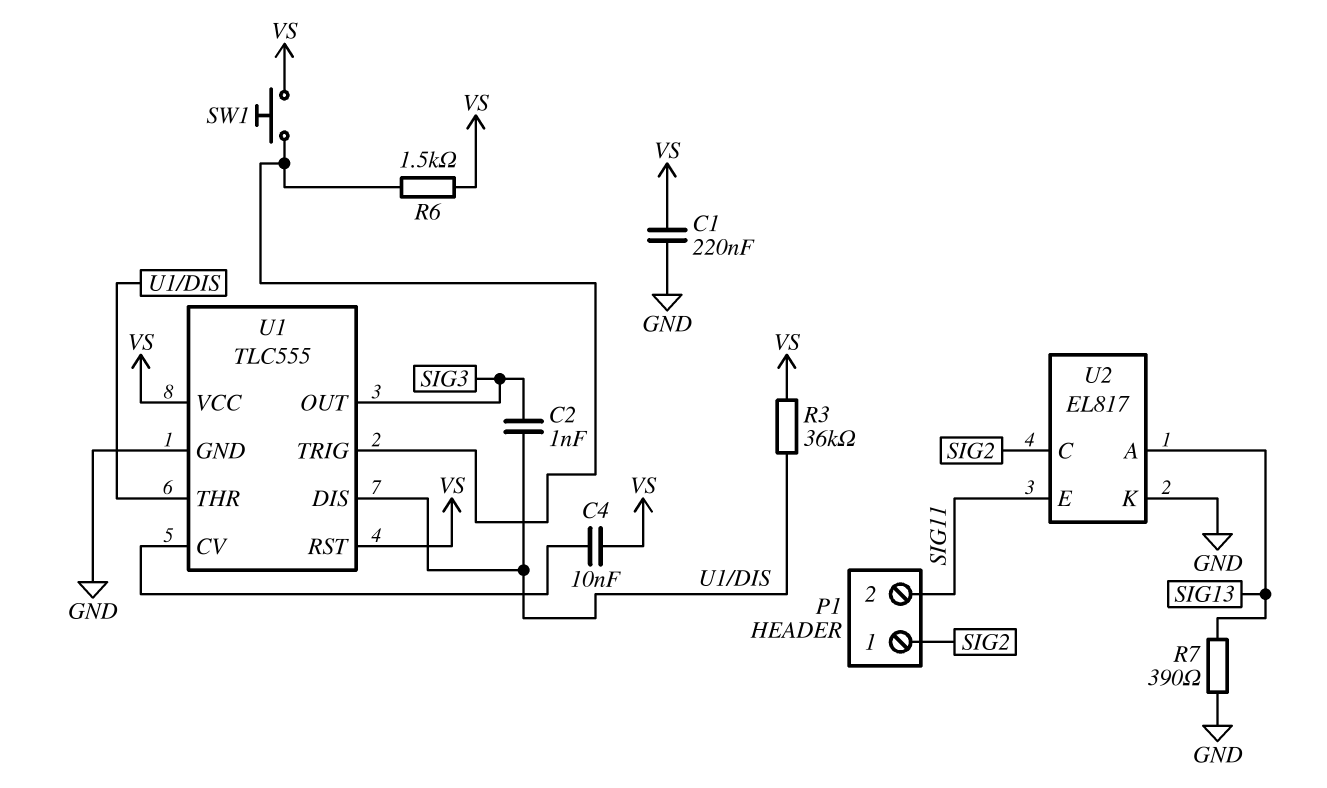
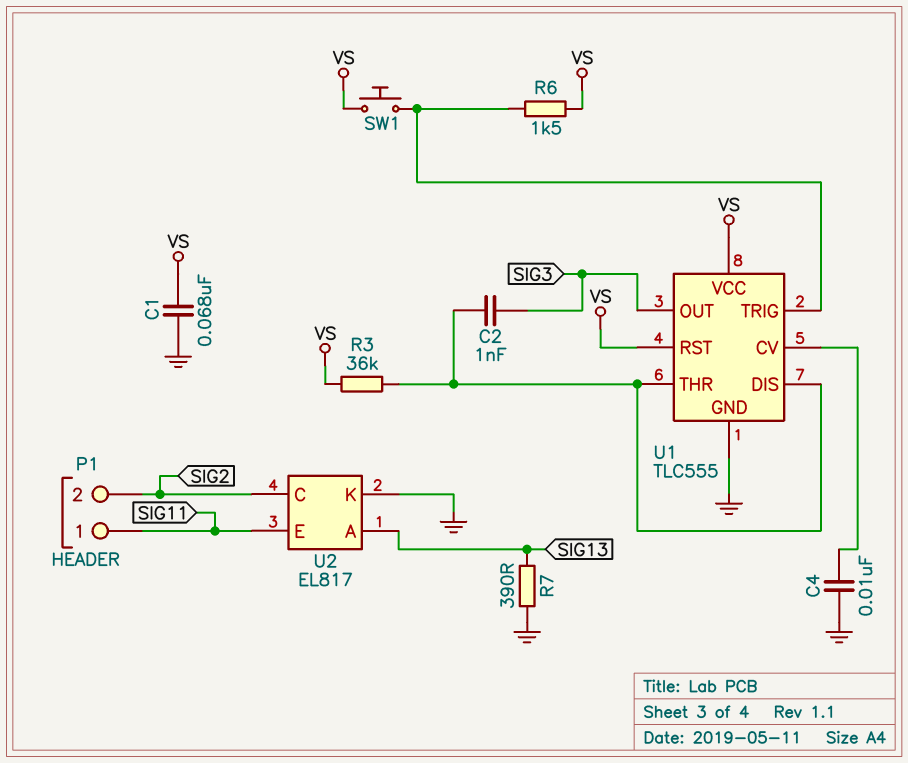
C1: 220nF (GND, VS) -> 68nF (GND, VS)
C4: 10nF (U1/CV, VS) -> 10nF (GND, U1/CV)
P1 pin 1: SIG2 -> SIG11
P1 pin 2: SIG11 -> SIG2

